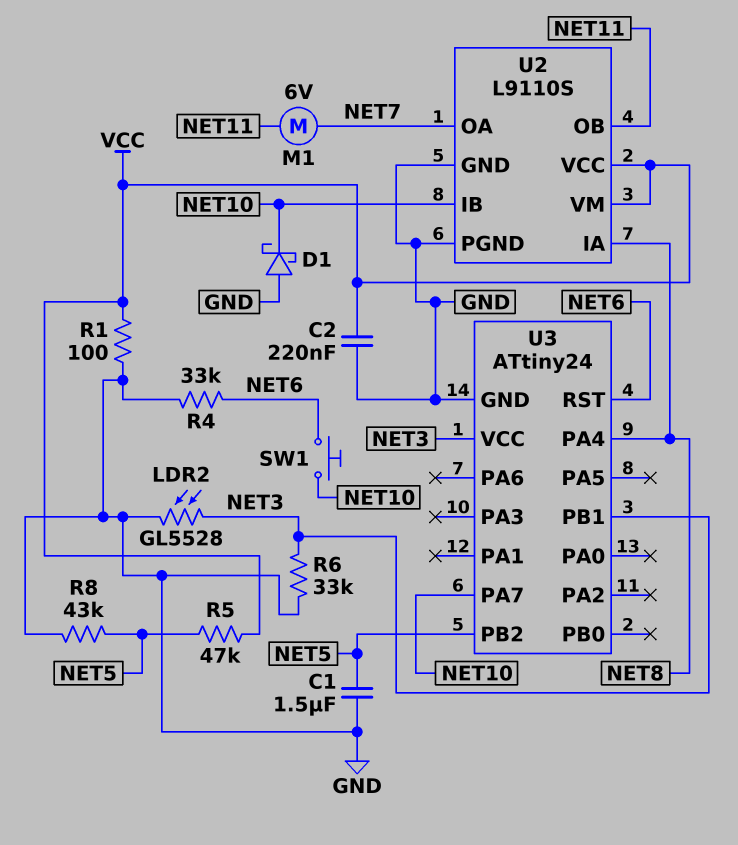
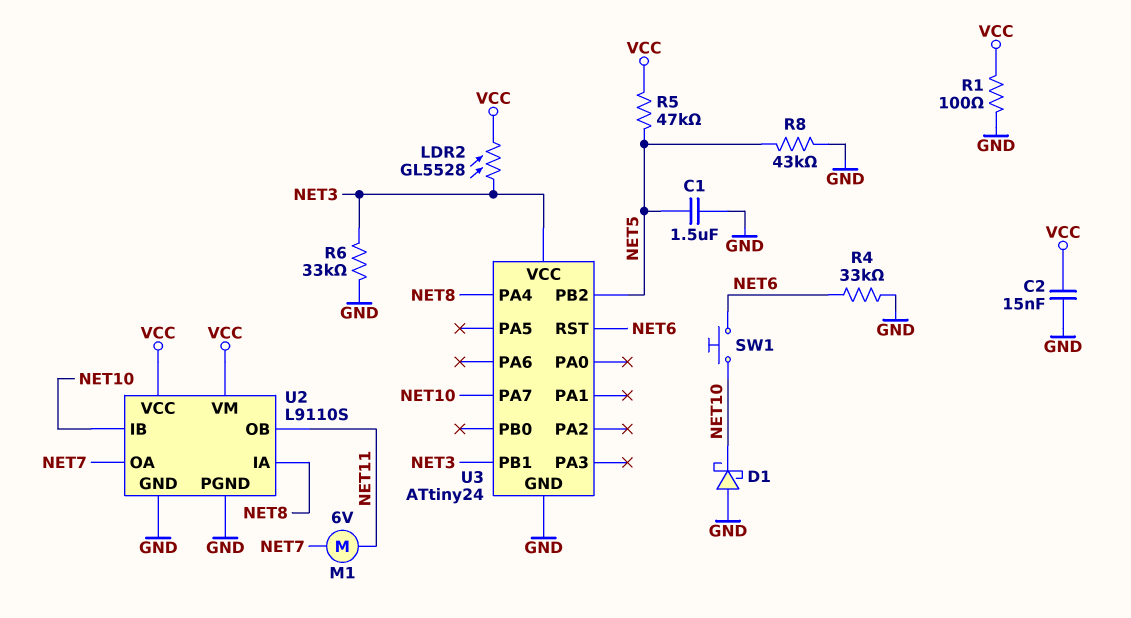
C2: 220nF (GND, VCC) -> 15nF (GND, VCC)
LDR2: GL5528 (GND, NET3) -> GL5528 (NET3, VCC)

